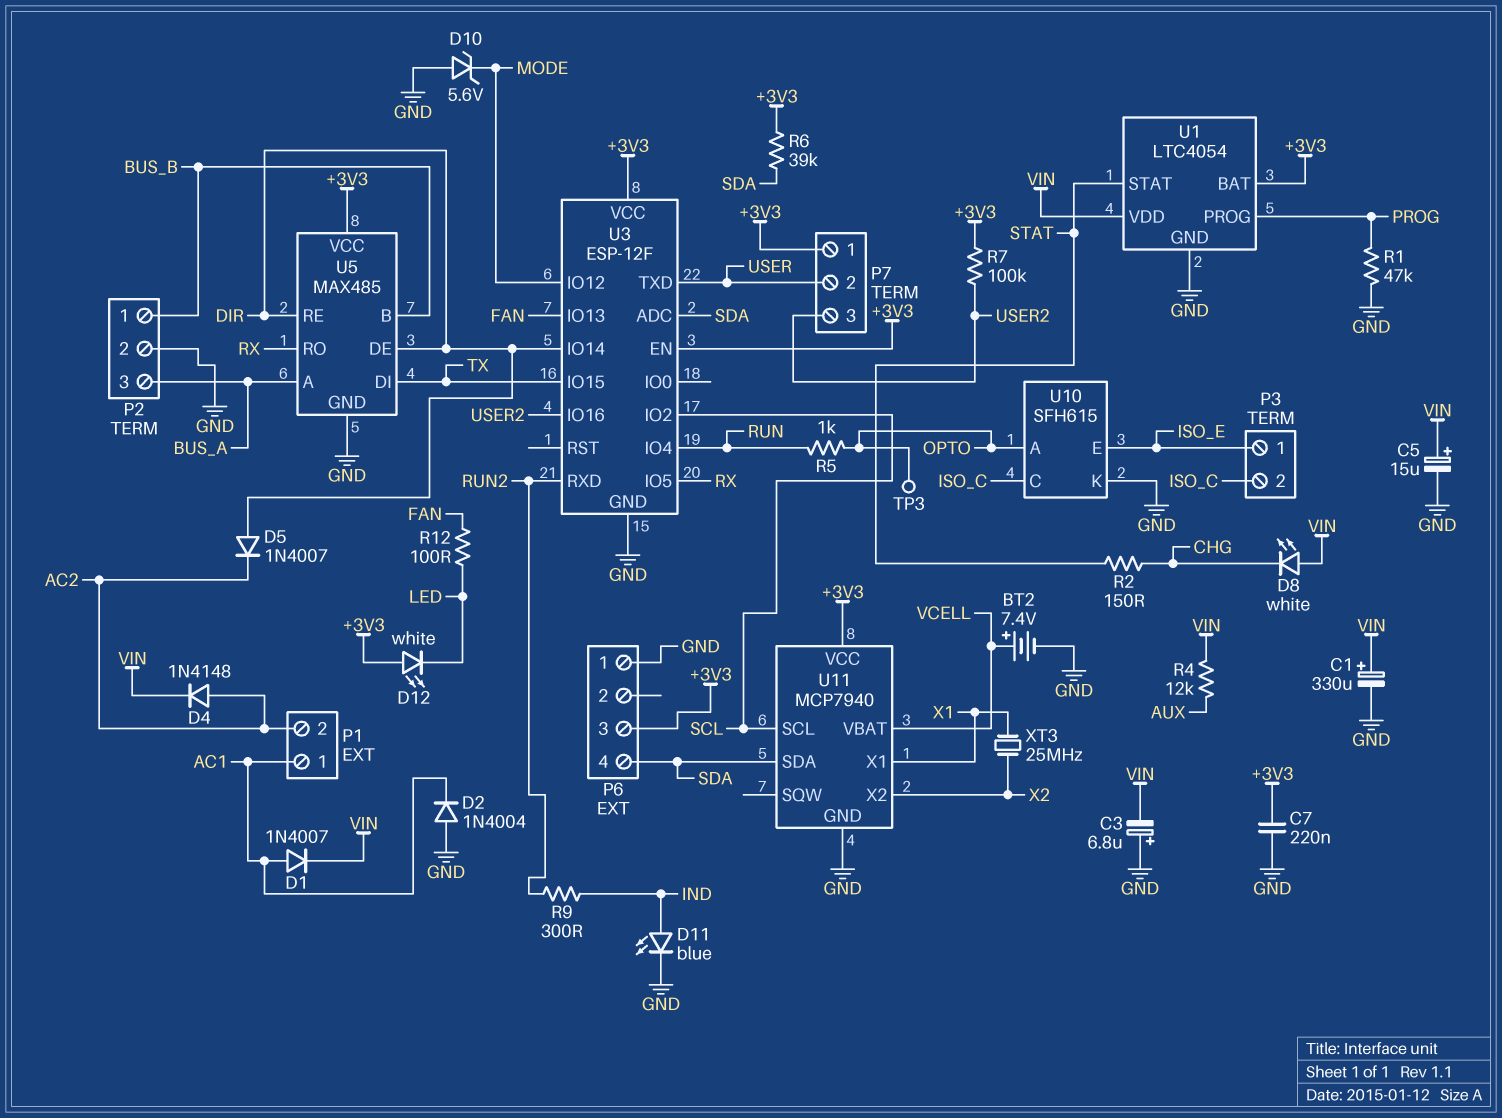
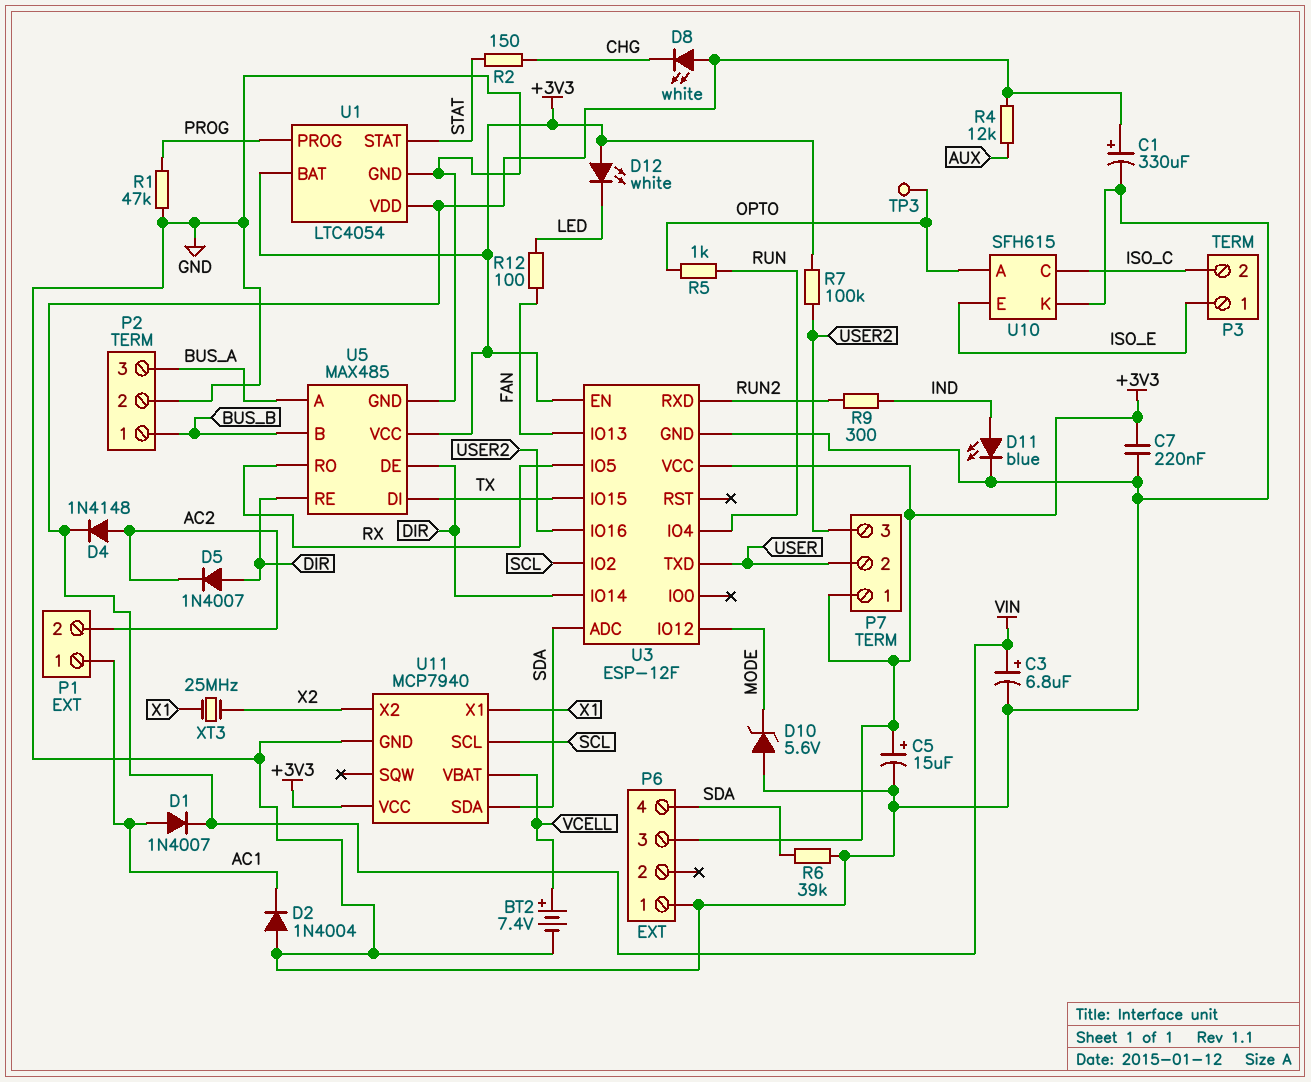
C3: 6.8uF (plus GND, minus VIN) -> 6.8uF (plus VIN, minus GND)
C5: 15uF (plus VIN, minus GND) -> 15uF (plus +3V3, minus GND)
R6: 39k (+3V3, SDA) -> 39k (GND, SDA)

